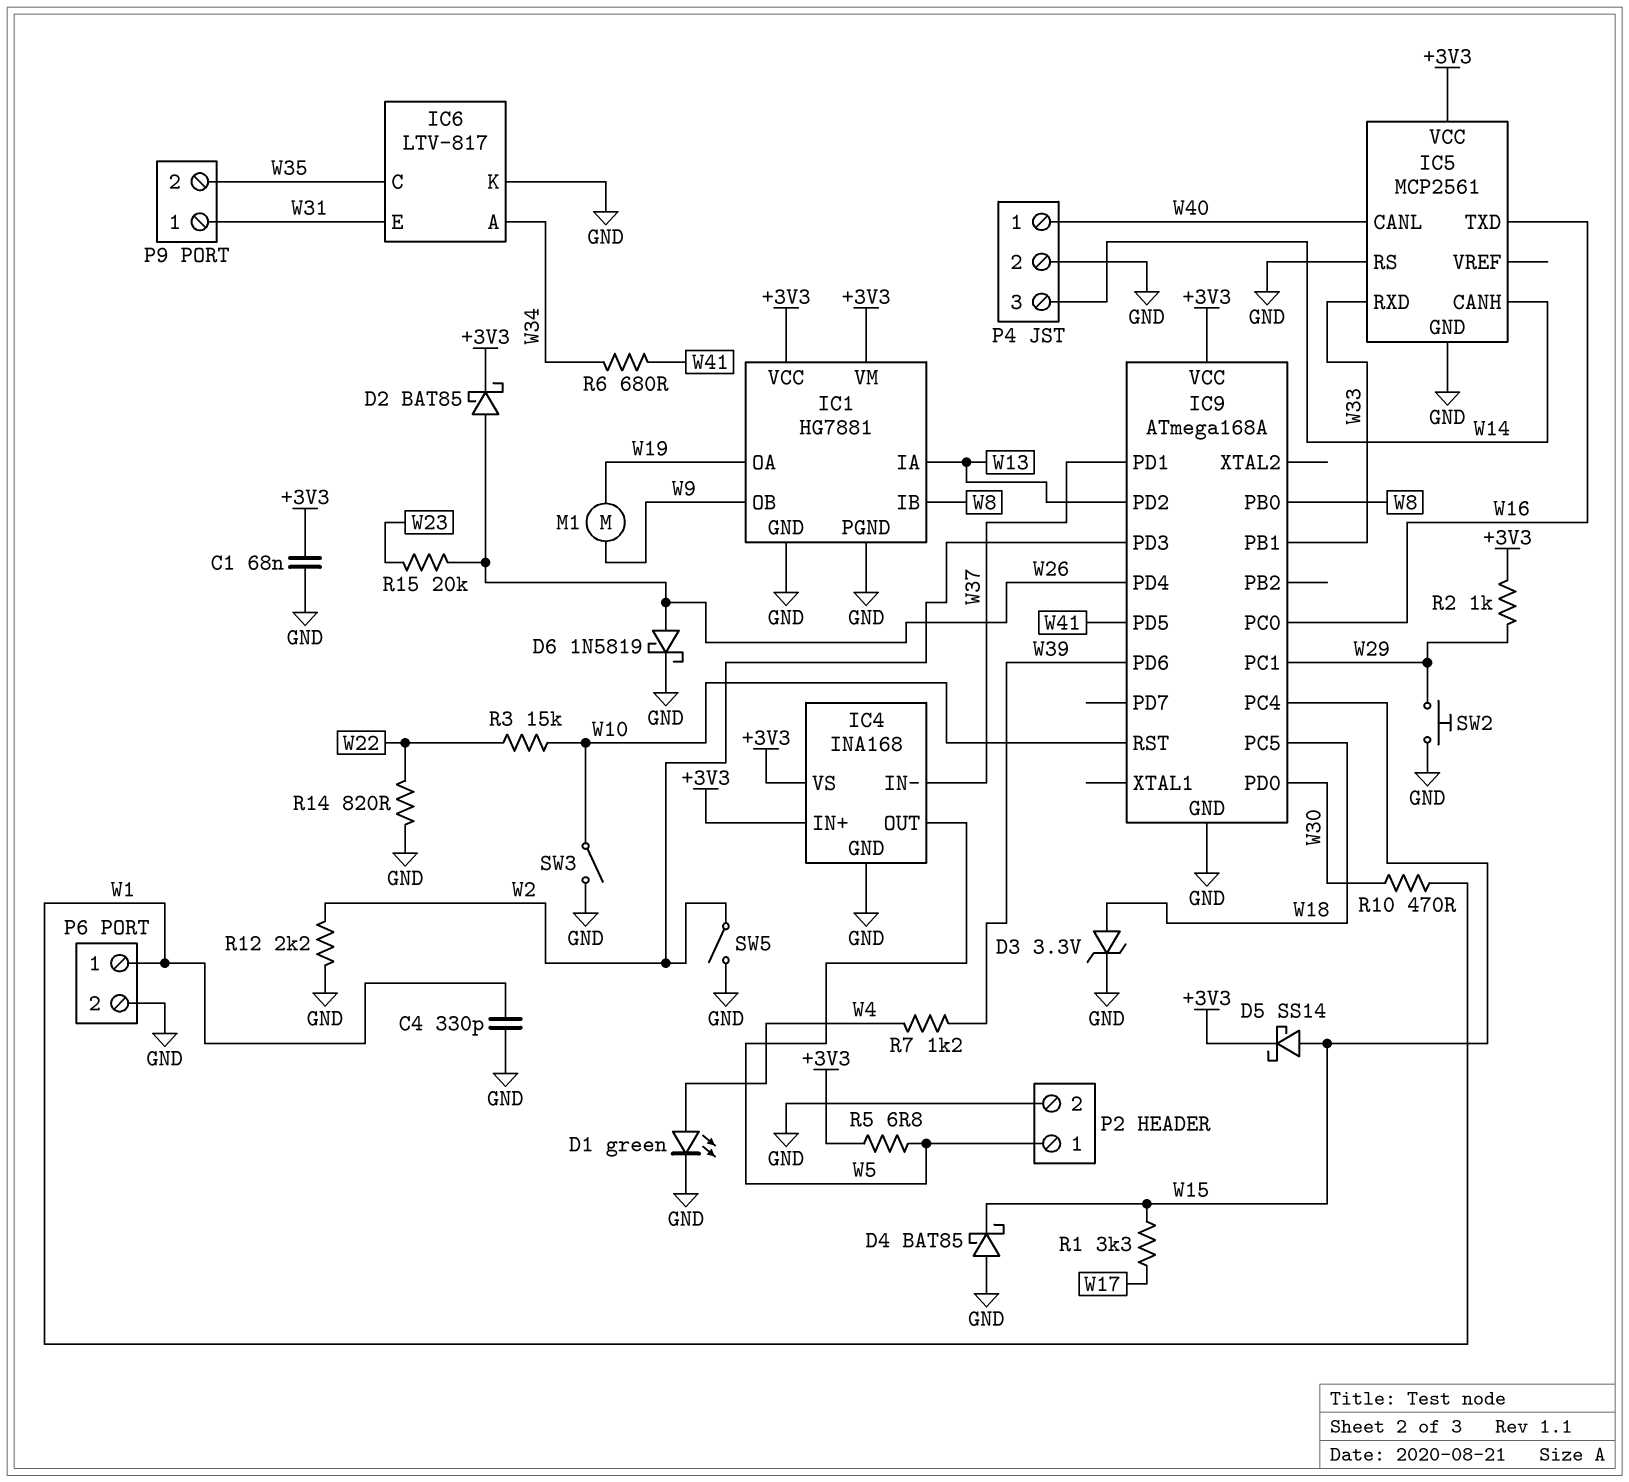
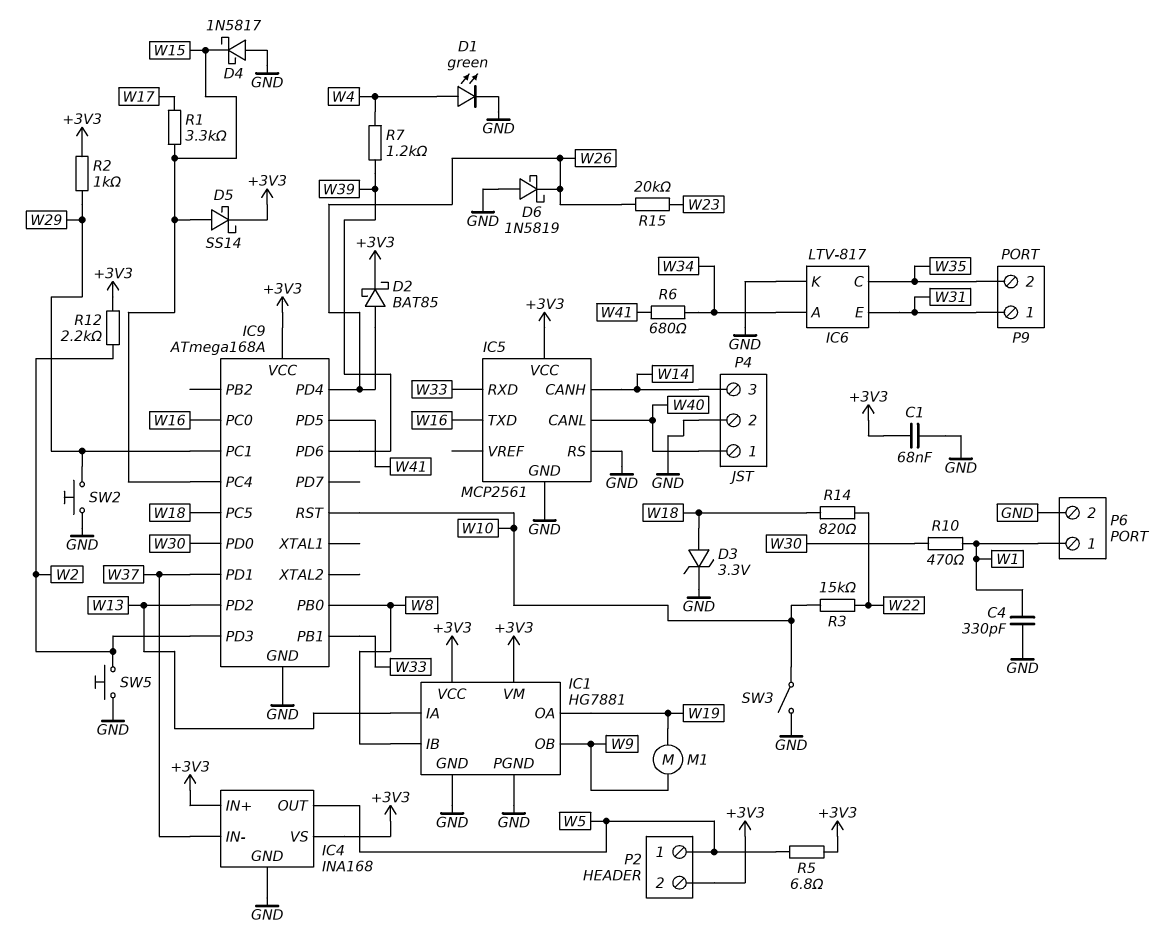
D4: schottky BAT85 (A GND, K W15) -> schottky 1N5817 (A GND, K W15)
D6: schottky 1N5819 (A W26, K GND) -> schottky 1N5819 (A GND, K W26)
P2 pin 2: GND -> +3V3
R12: 2.2k (GND, W2) -> 2.2k (+3V3, W2)
R14: 820 (GND, W22) -> 820 (W18, W22)
SW5: switch (GND, W2) -> button (GND, W2)

